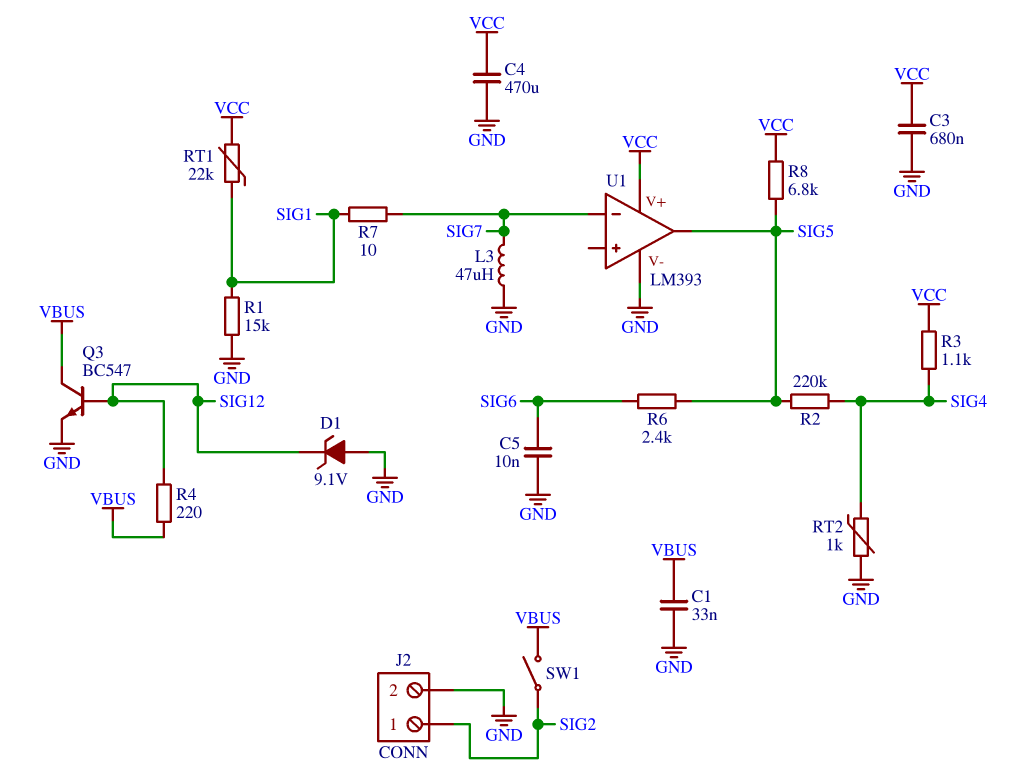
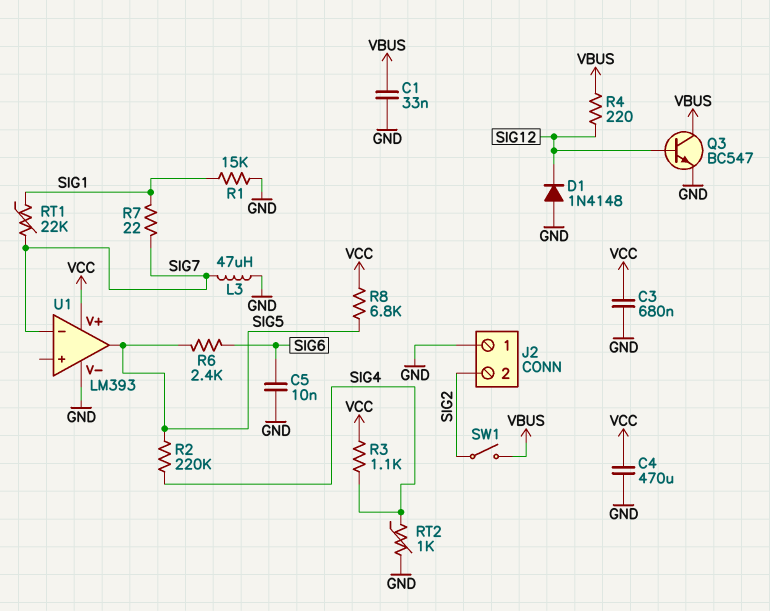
D1: zener 9.1V (A GND, K SIG12) -> diode 1N4148 (A GND, K SIG12)
J2 pin 1: SIG2 -> GND
J2 pin 2: GND -> SIG2
R7: 10 (SIG1, SIG7) -> 22 (SIG1, SIG7)
RT1: 22k (SIG1, VCC) -> 22k (SIG1, SIG7)

